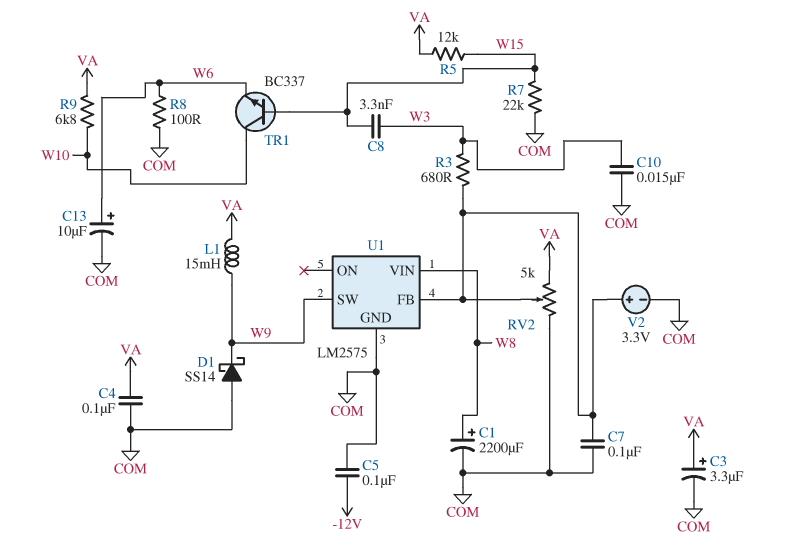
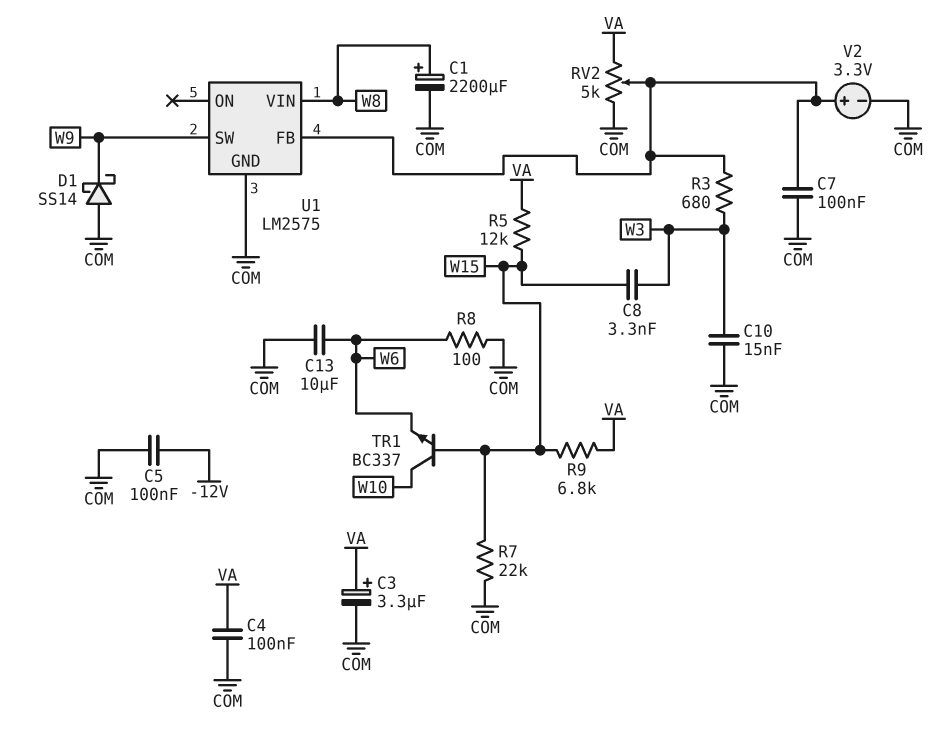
C13: 10uF (plus W6, minus COM) -> 10uF (COM, W6)
L1: 15mH (VA, W9) -> none
R9: 6.8k (VA, W10) -> 6.8k (VA, W15)

